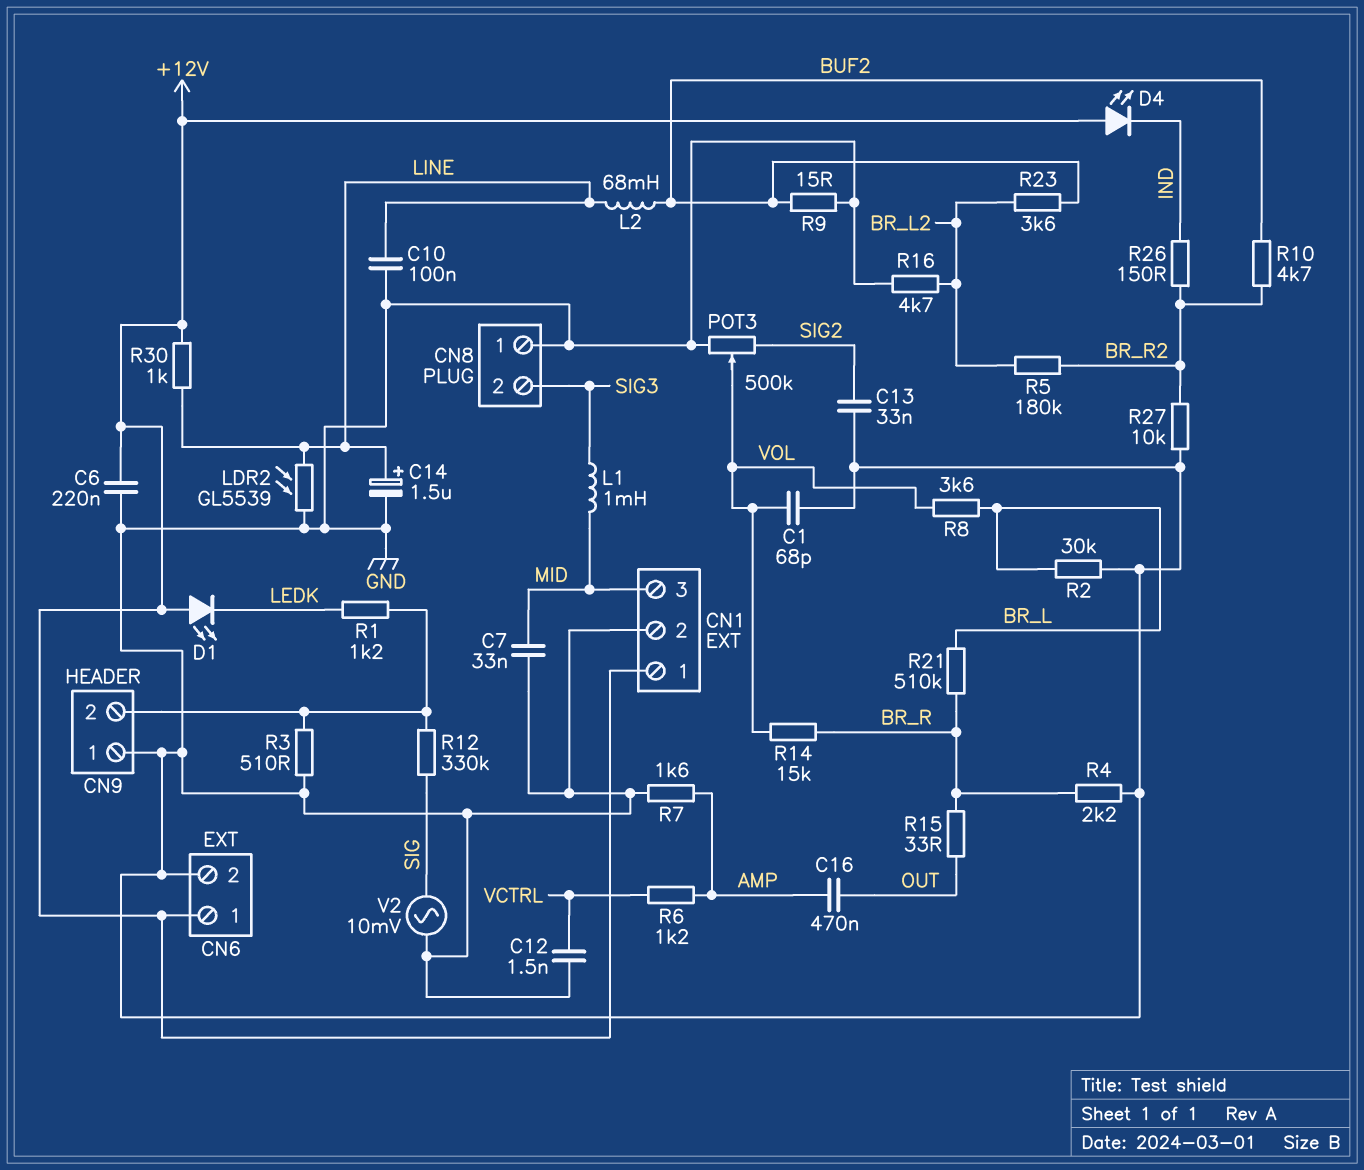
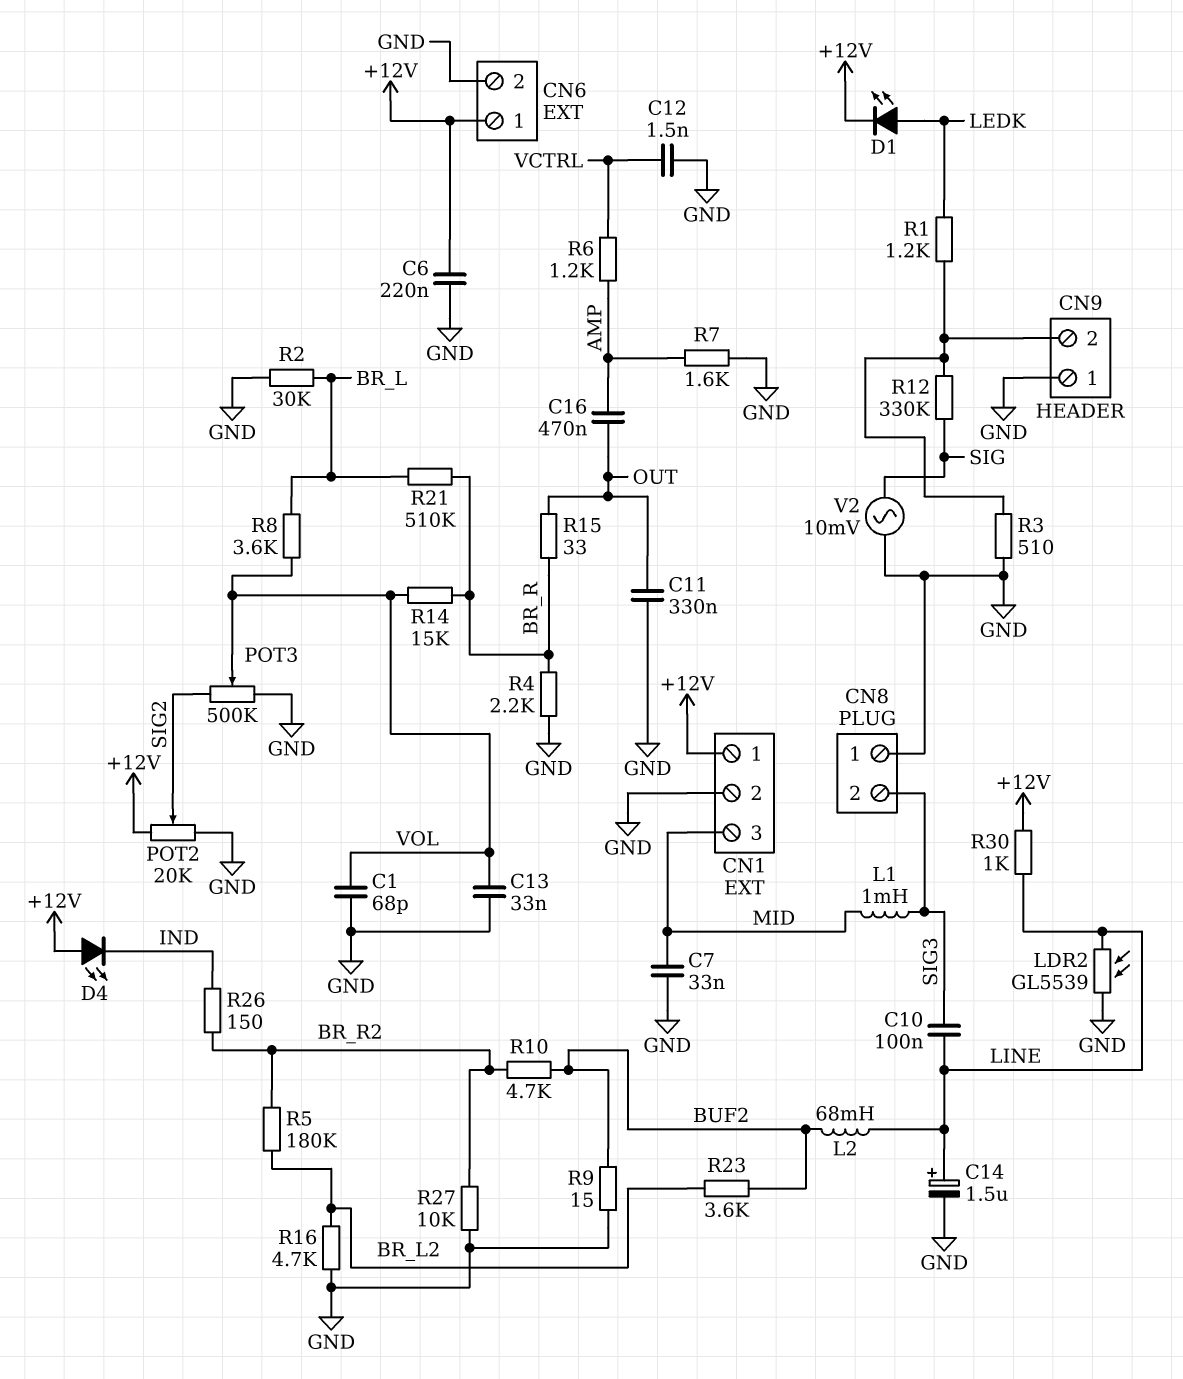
C10: 100nF (GND, LINE) -> 100nF (LINE, SIG3)
C11: none -> 330nF (GND, OUT)
C13: 33nF (GND, SIG2) -> 33nF (GND, VOL)
D1: LED (A +12V, K LEDK) -> LED (A LEDK, K +12V)
POT2: none -> 20k (+12V, GND, wiper SIG2)

